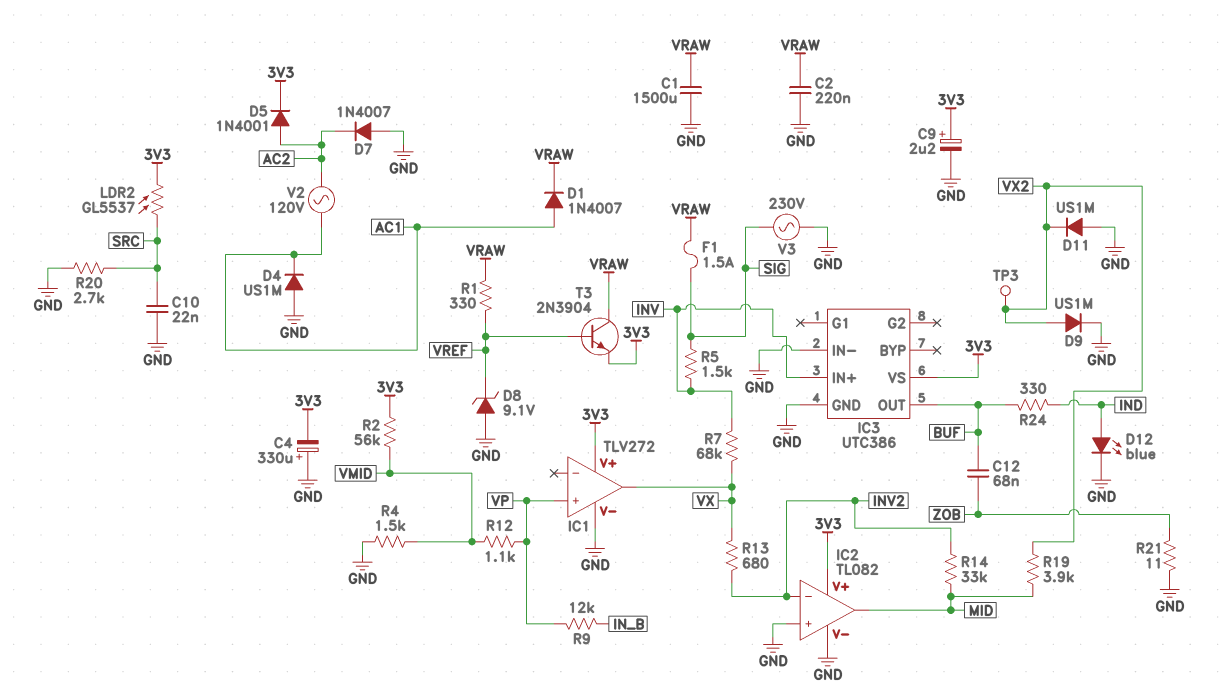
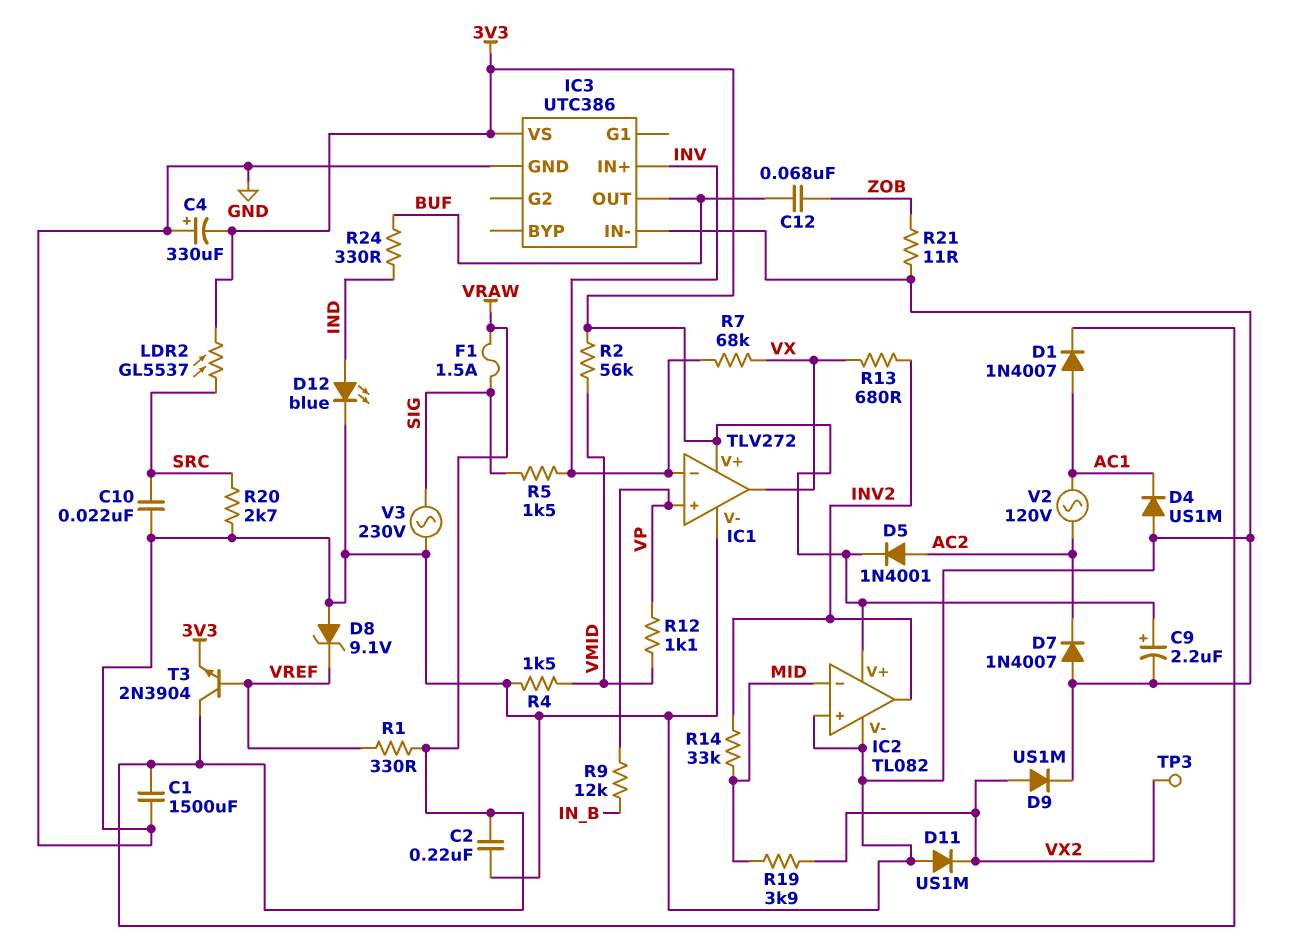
IC1 pin in-: none -> INV
IC2 pin in-: INV2 -> MID
IC2 pin out: MID -> INV2

